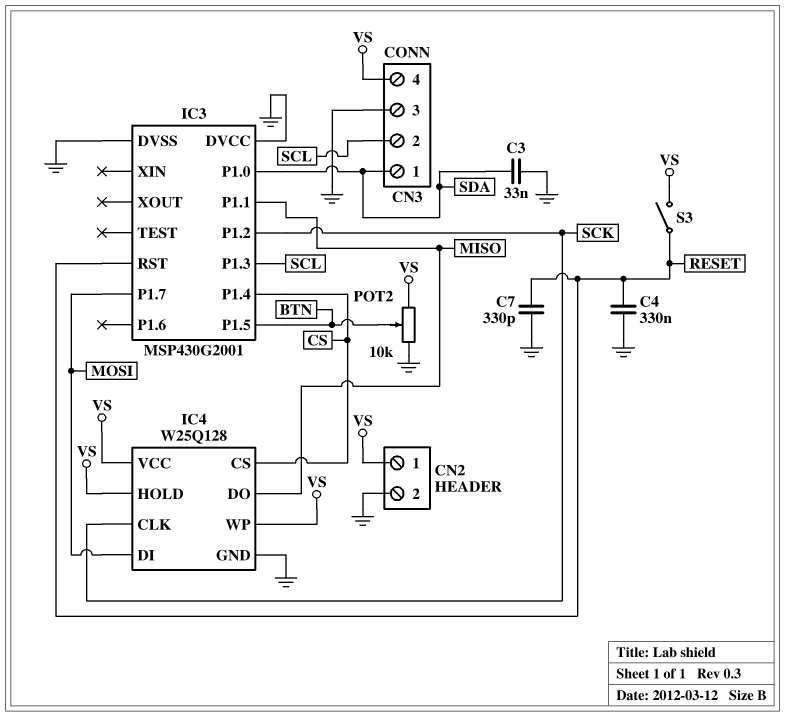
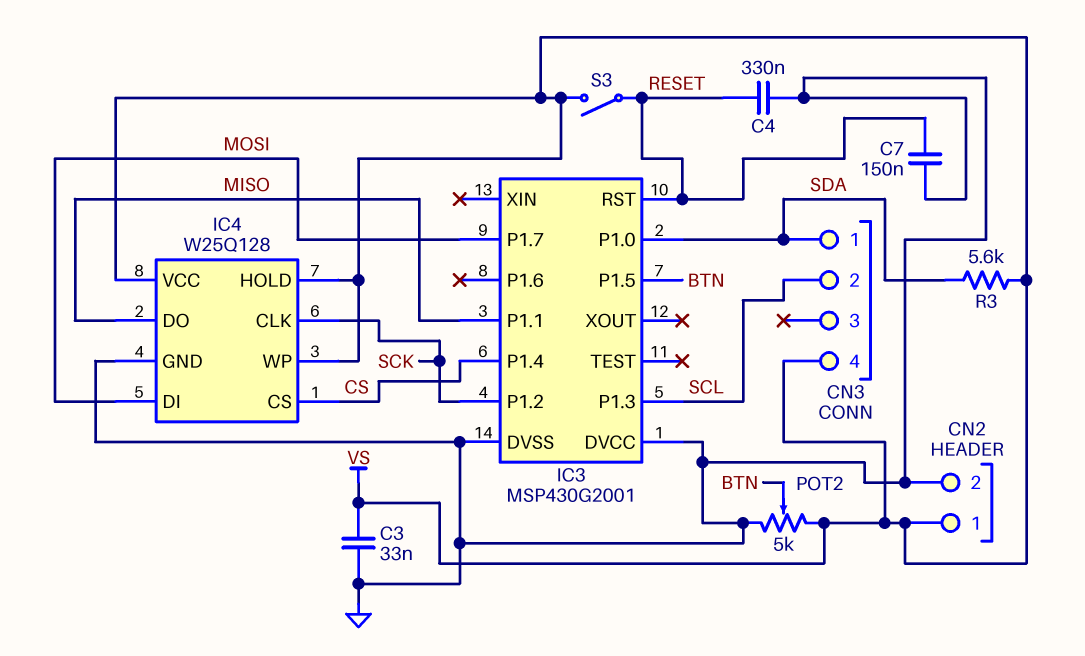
C3: 33nF (GND, SDA) -> 33nF (GND, VS)
C7: 330pF (GND, RESET) -> 150nF (GND, RESET)
CN3 pin 3: GND -> none
POT2: 10k (GND, VS, wiper BTN) -> 5k (GND, VS, wiper BTN)
R3: none -> 5.6k (SDA, VS)

